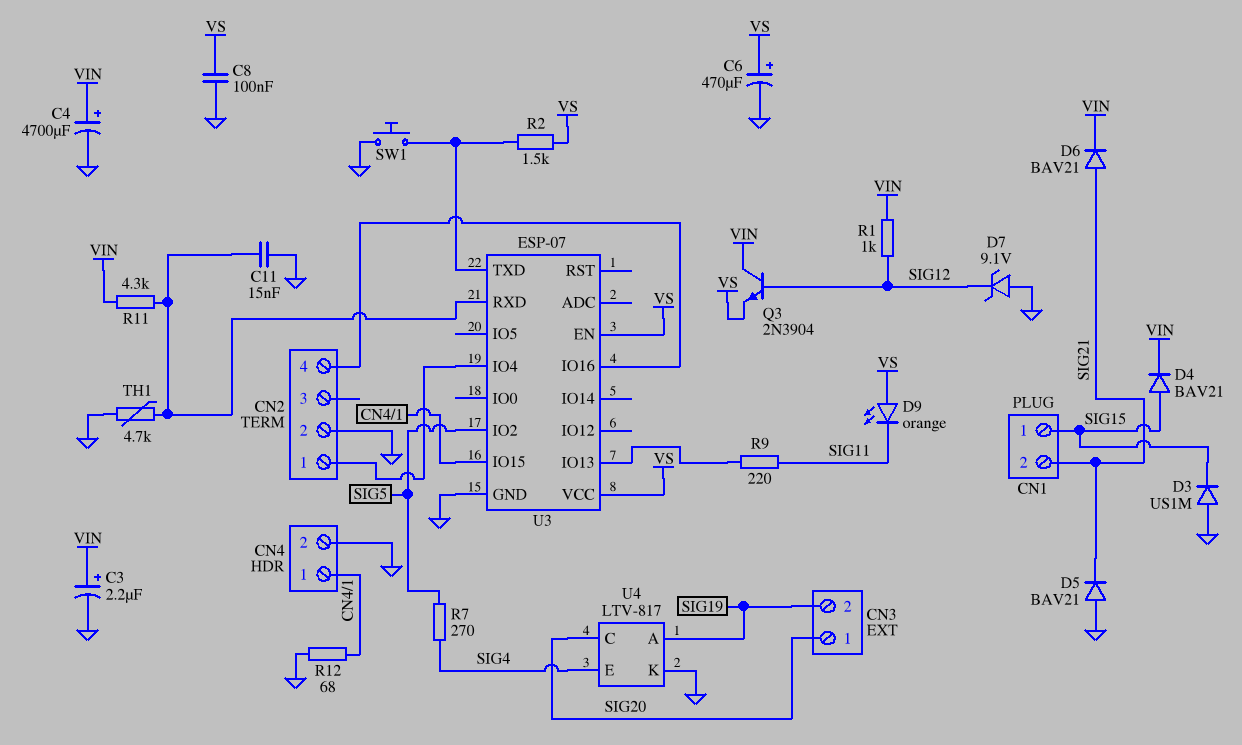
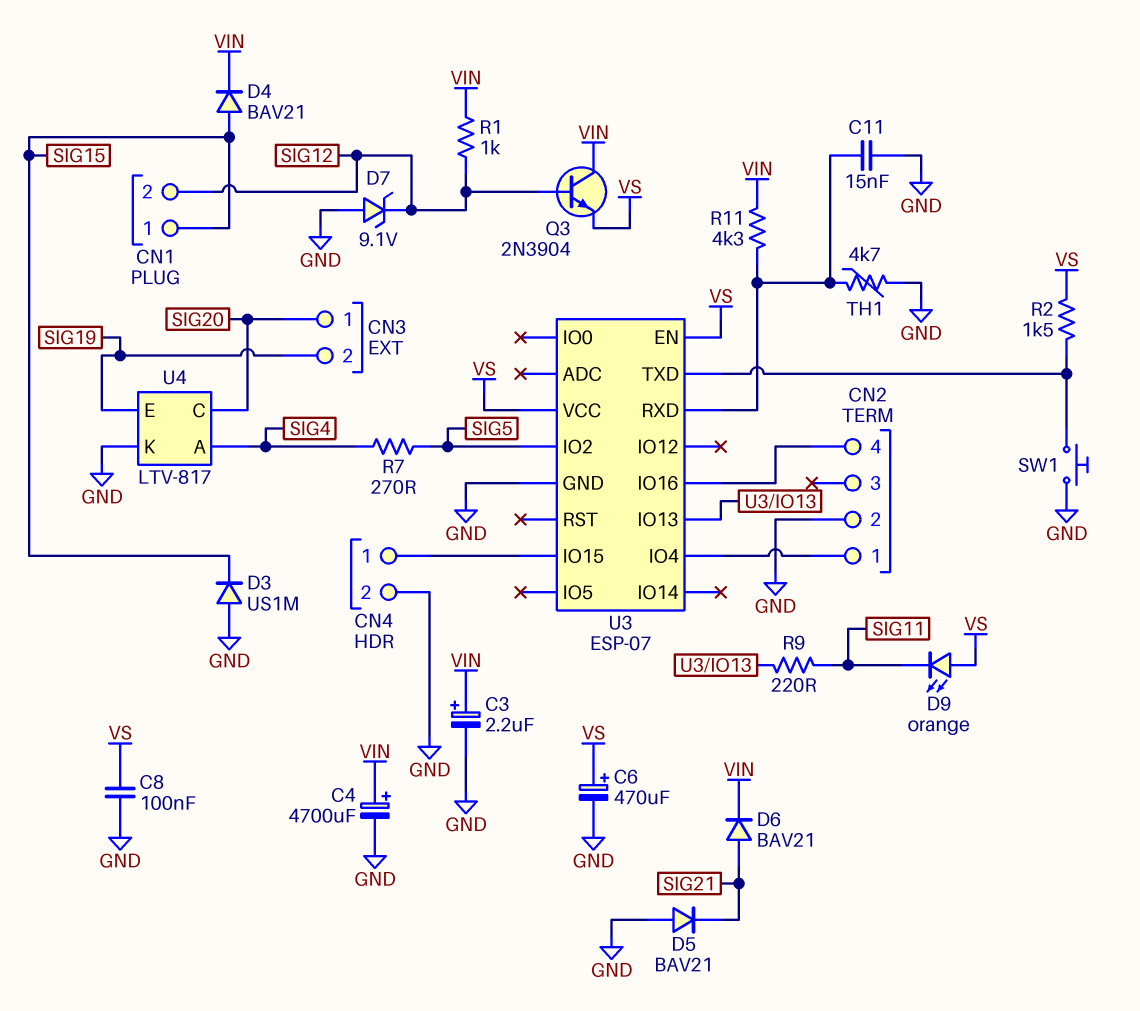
CN1 pin 2: SIG21 -> SIG12
R12: 68 (CN4/1, GND) -> none
U4 pin A: SIG19 -> SIG4
U4 pin E: SIG4 -> SIG19

